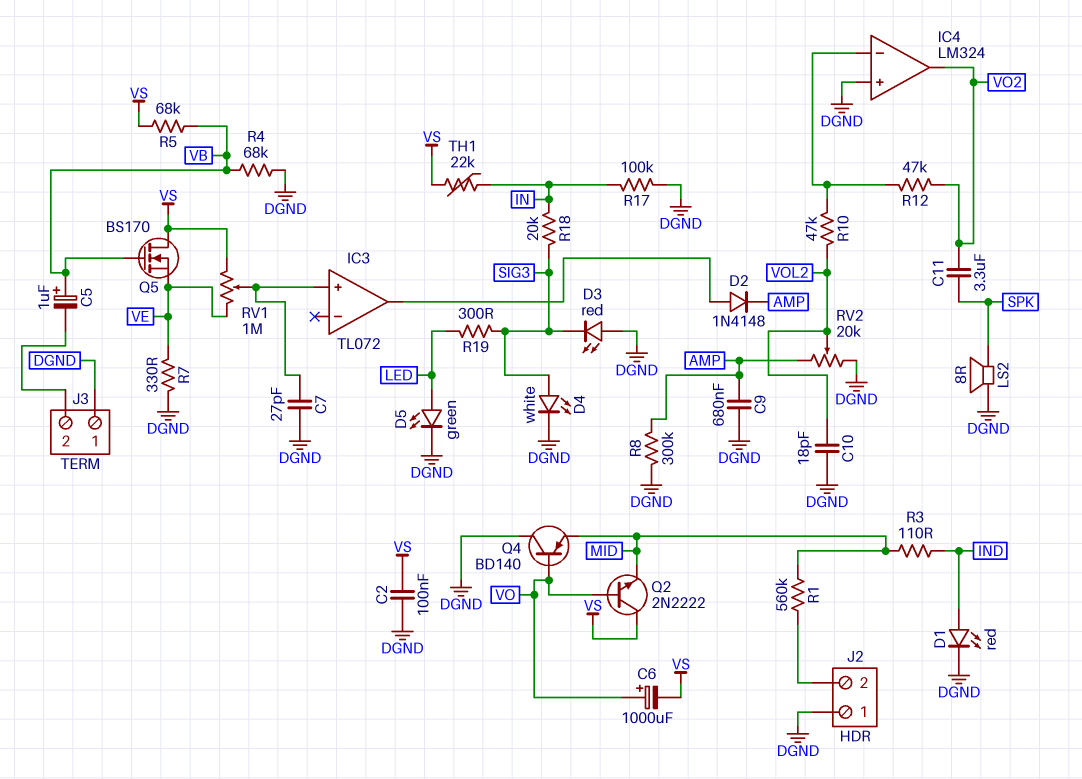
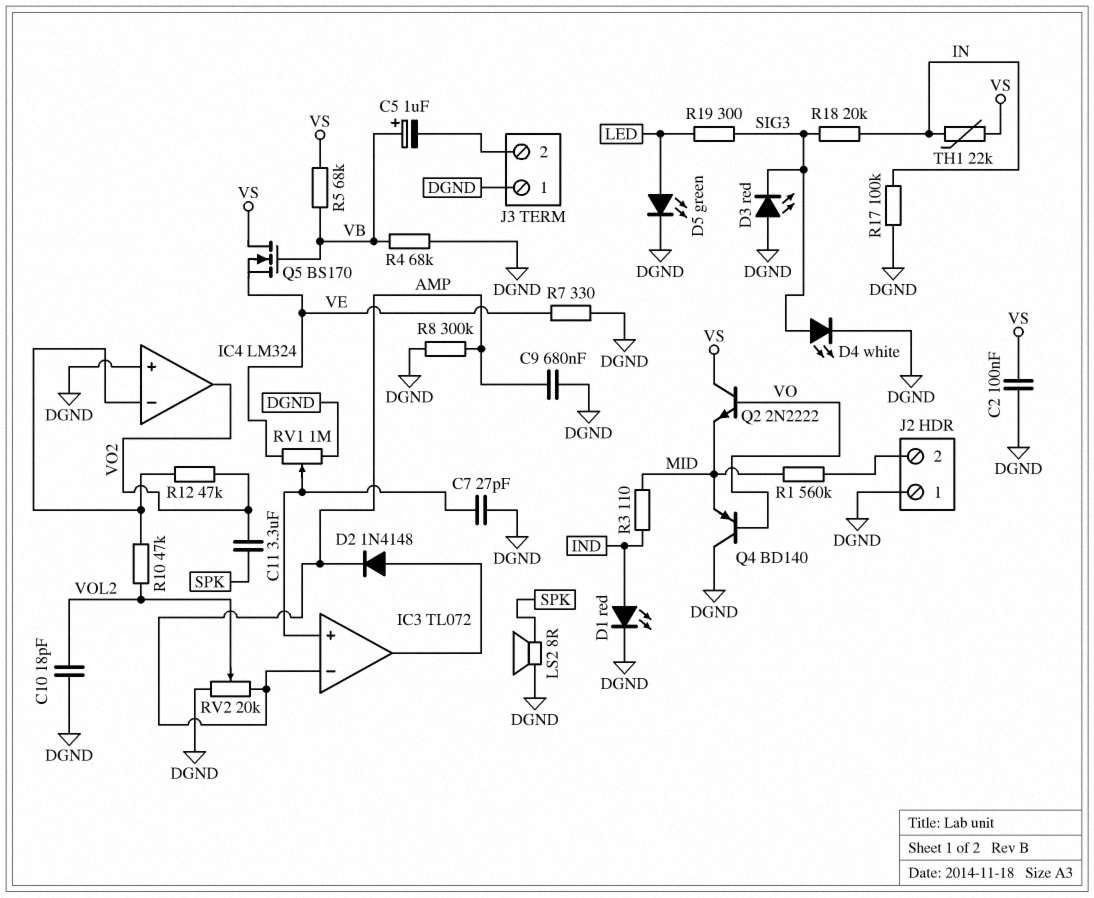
C6: 1000uF (plus VO, minus VS) -> none
IC3 pin in-: none -> AMP
RV1: 1M (VE, VS, wiper IC3/in+) -> 1M (DGND, VE, wiper IC3/in+)

